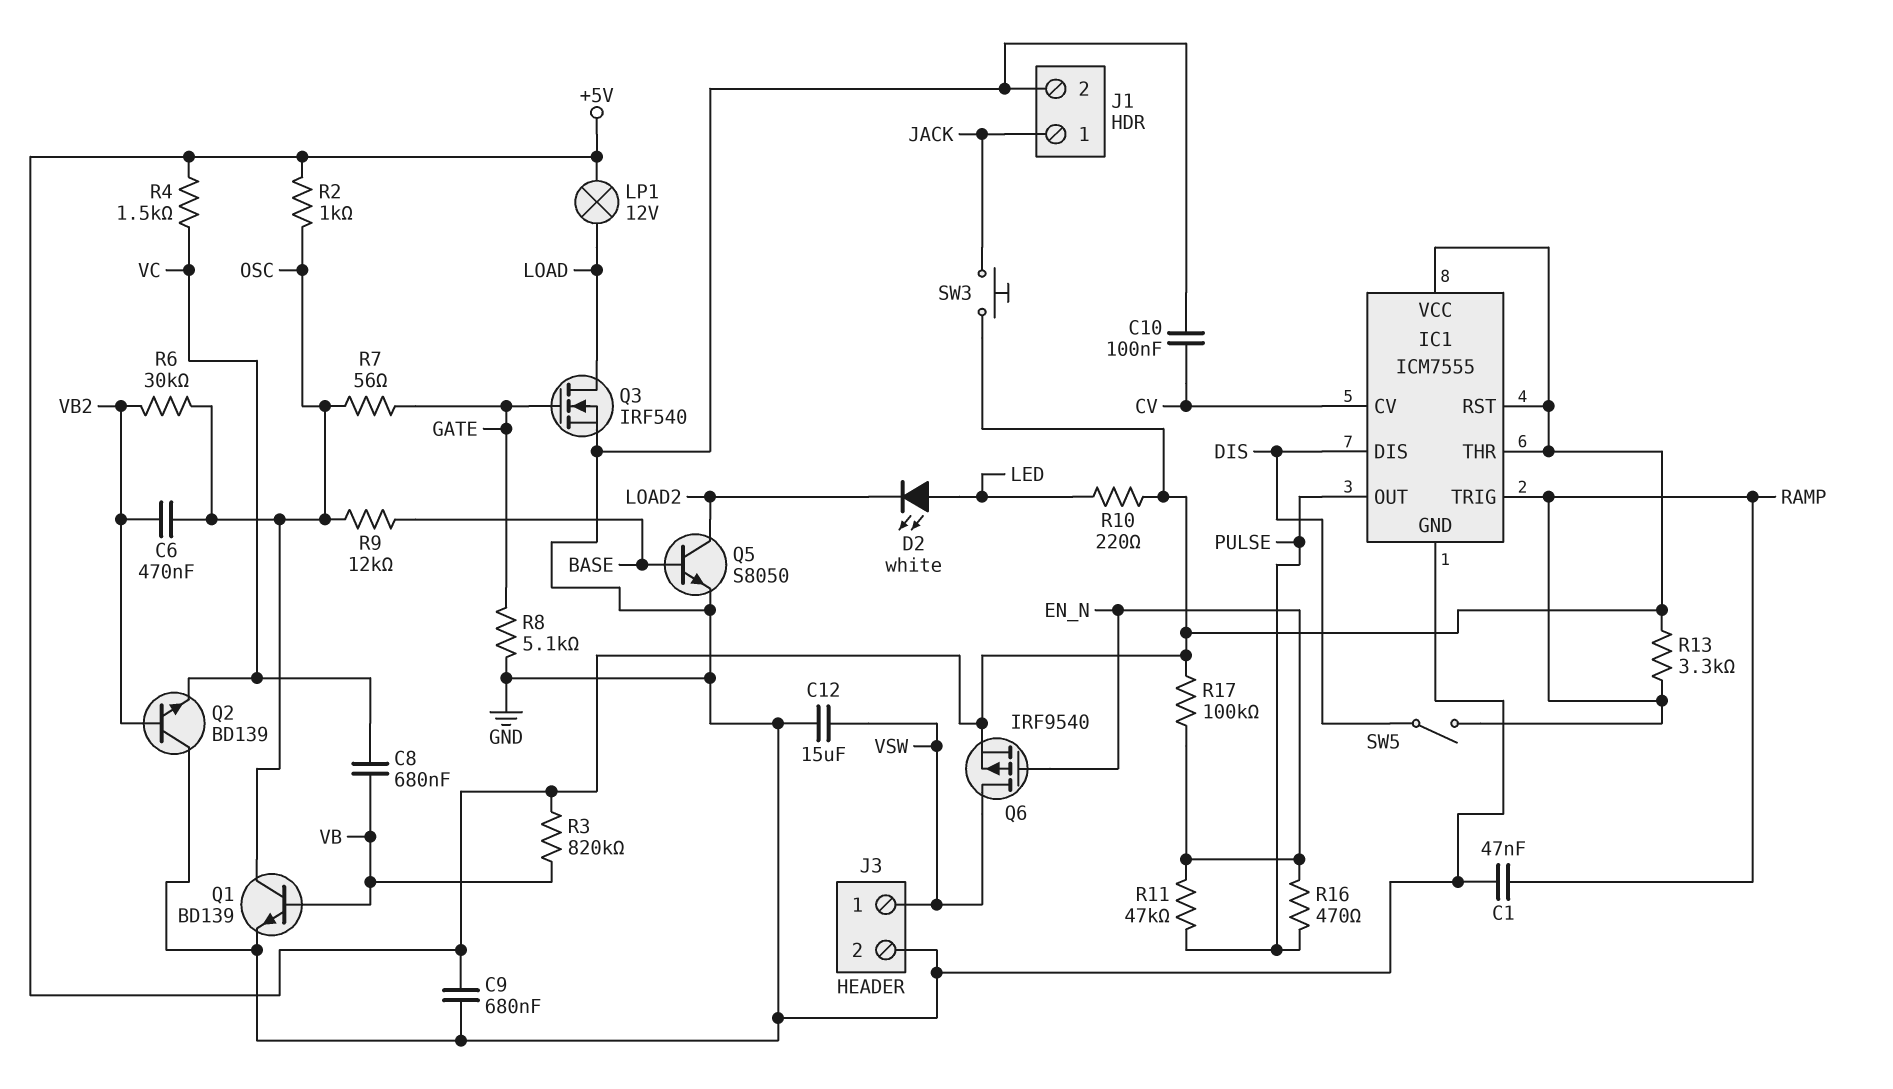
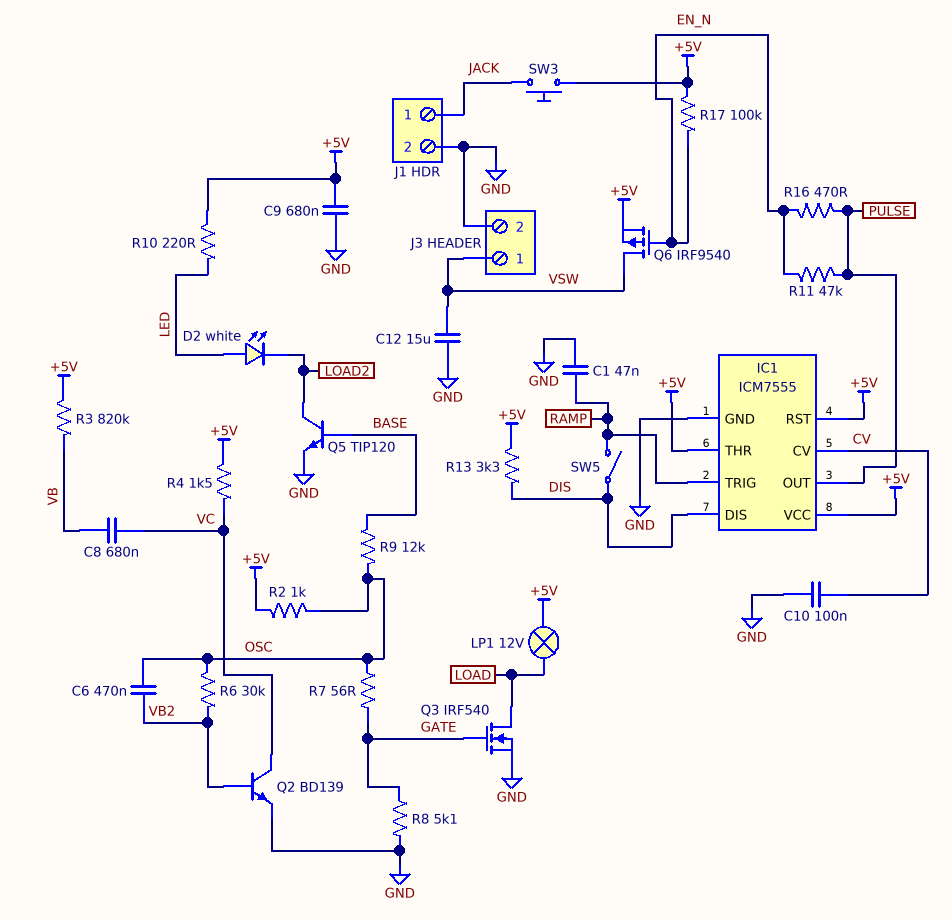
Q1: NPN BD139 (B VB, C OSC, E GND) -> none
Q2: NPN BD139 (B VB2, C GND, E VC) -> NPN BD139 (B VB2, C VC, E GND)
Q5: NPN S8050 (B BASE, C LOAD2, E GND) -> NPN TIP120 (B BASE, C LOAD2, E GND)
R13: 3.3k (+5V, RAMP) -> 3.3k (+5V, DIS)

